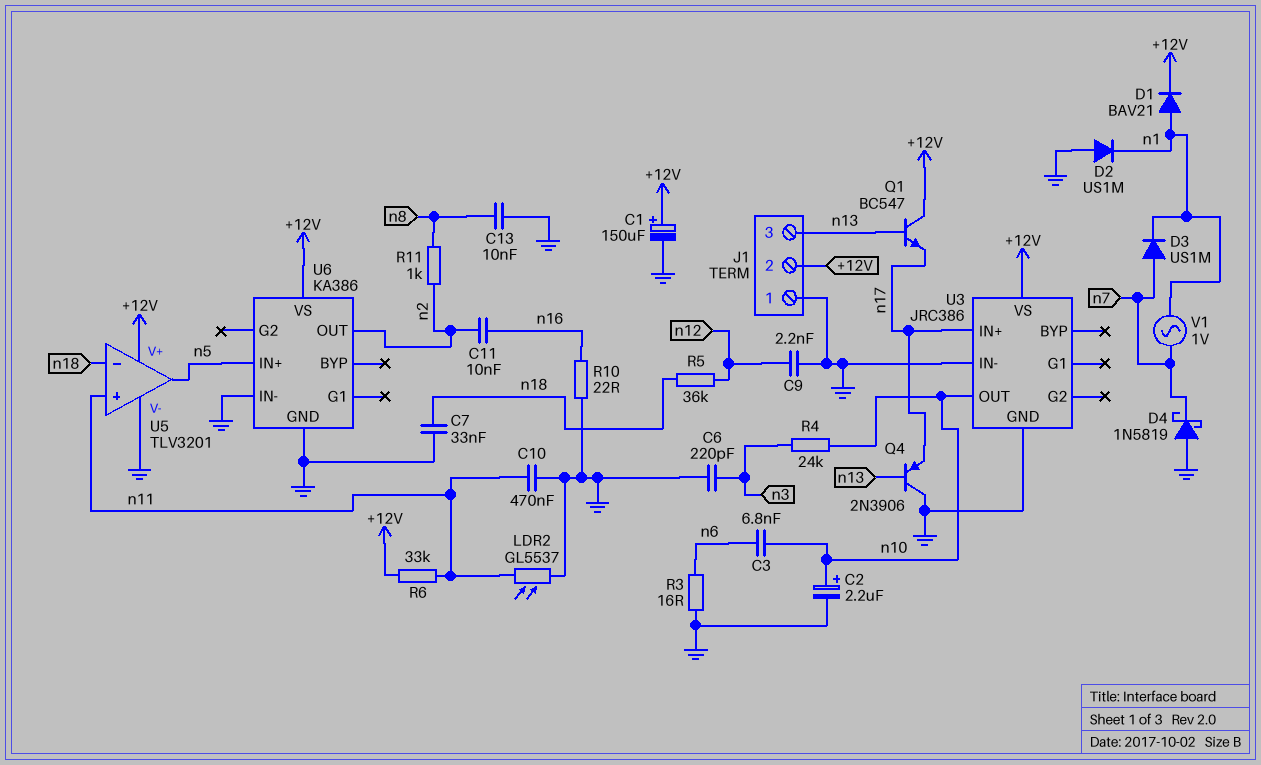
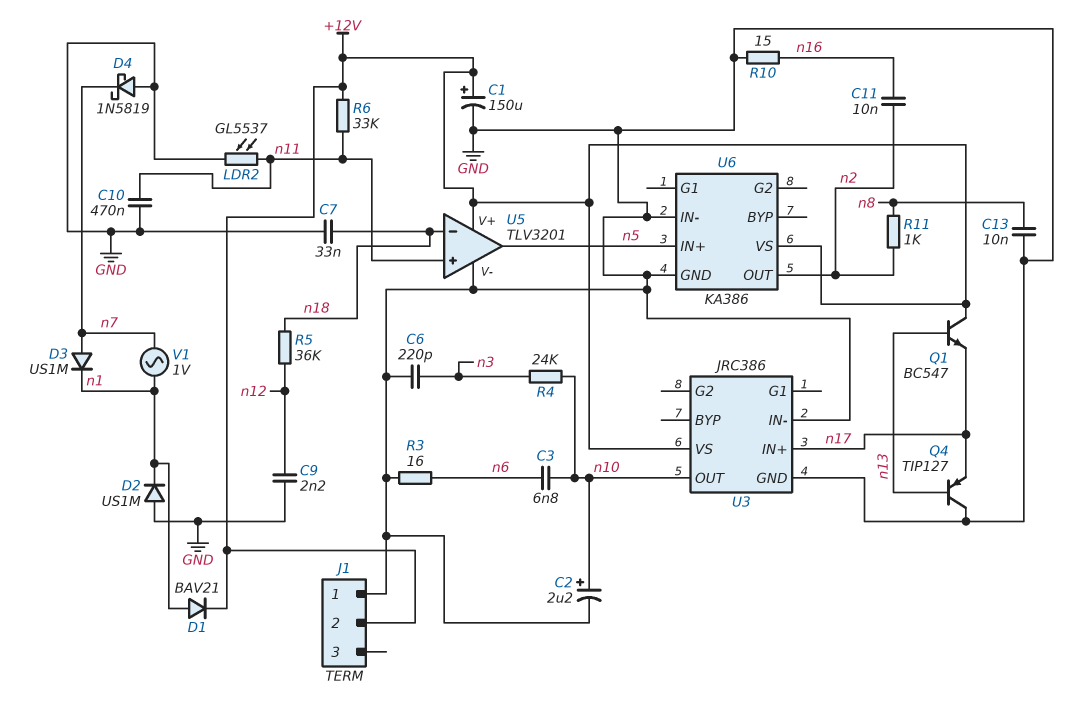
J1 pin 3: n13 -> none
Q4: PNP 2N3906 (B n13, C GND, E n17) -> PNP TIP127 (B n13, C GND, E n17)
R10: 22 (GND, n16) -> 15 (GND, n16)

